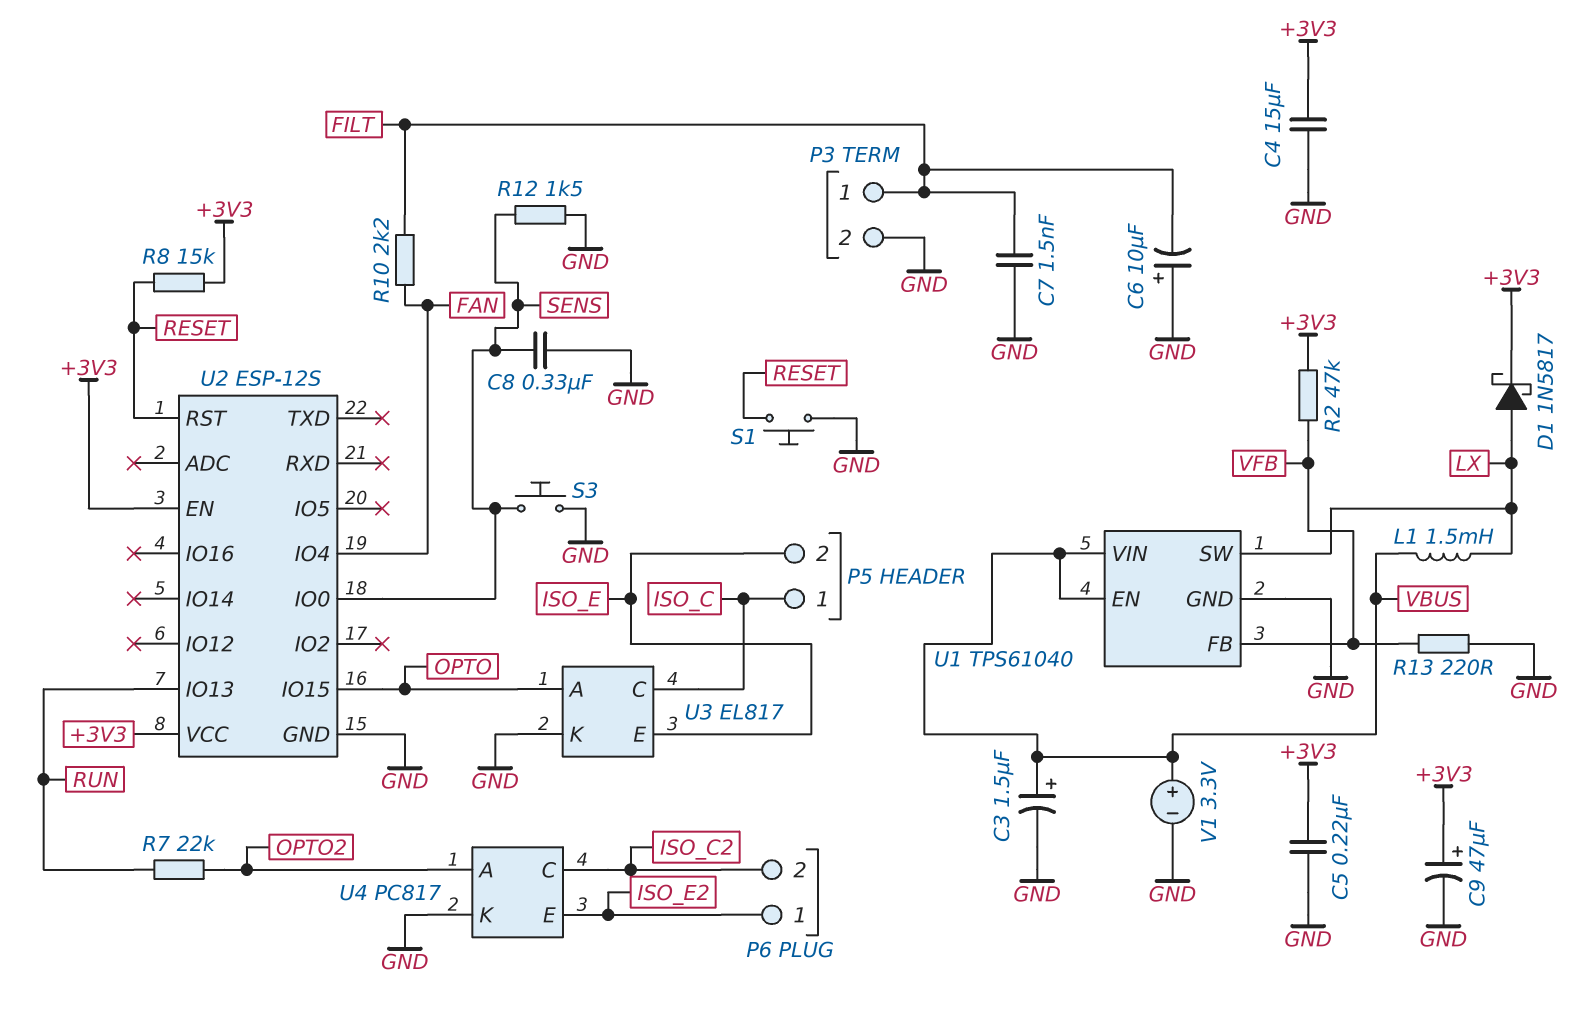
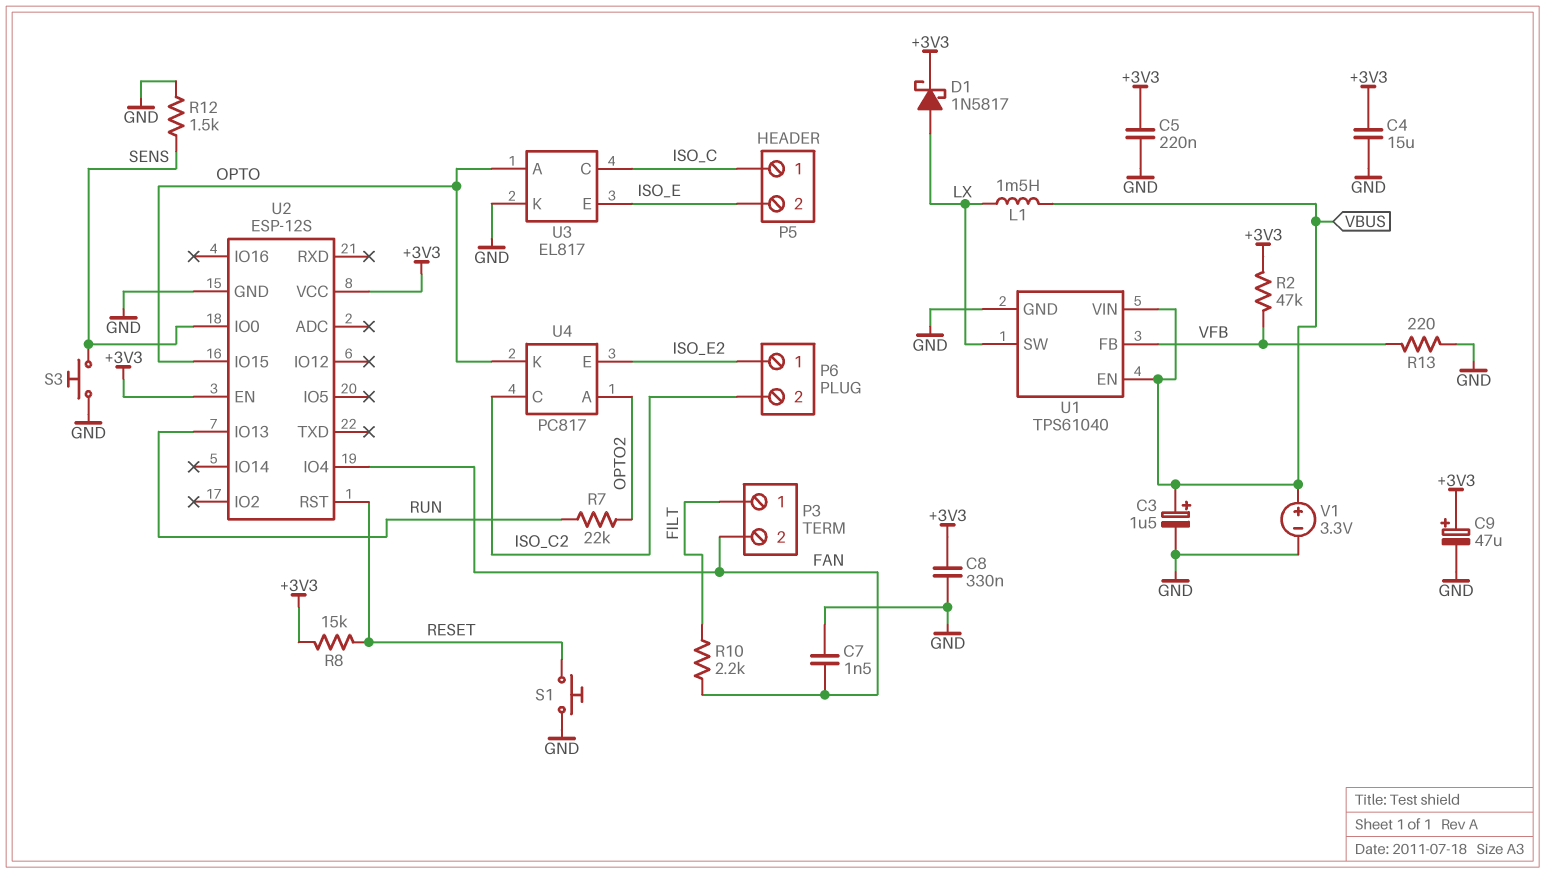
C6: 10uF (plus GND, minus FILT) -> none
C7: 1.5nF (FILT, GND) -> 1.5nF (FAN, GND)
C8: 330nF (GND, SENS) -> 330nF (+3V3, GND)
P3 pin 2: GND -> FAN
U4 pin K: GND -> OPTO

